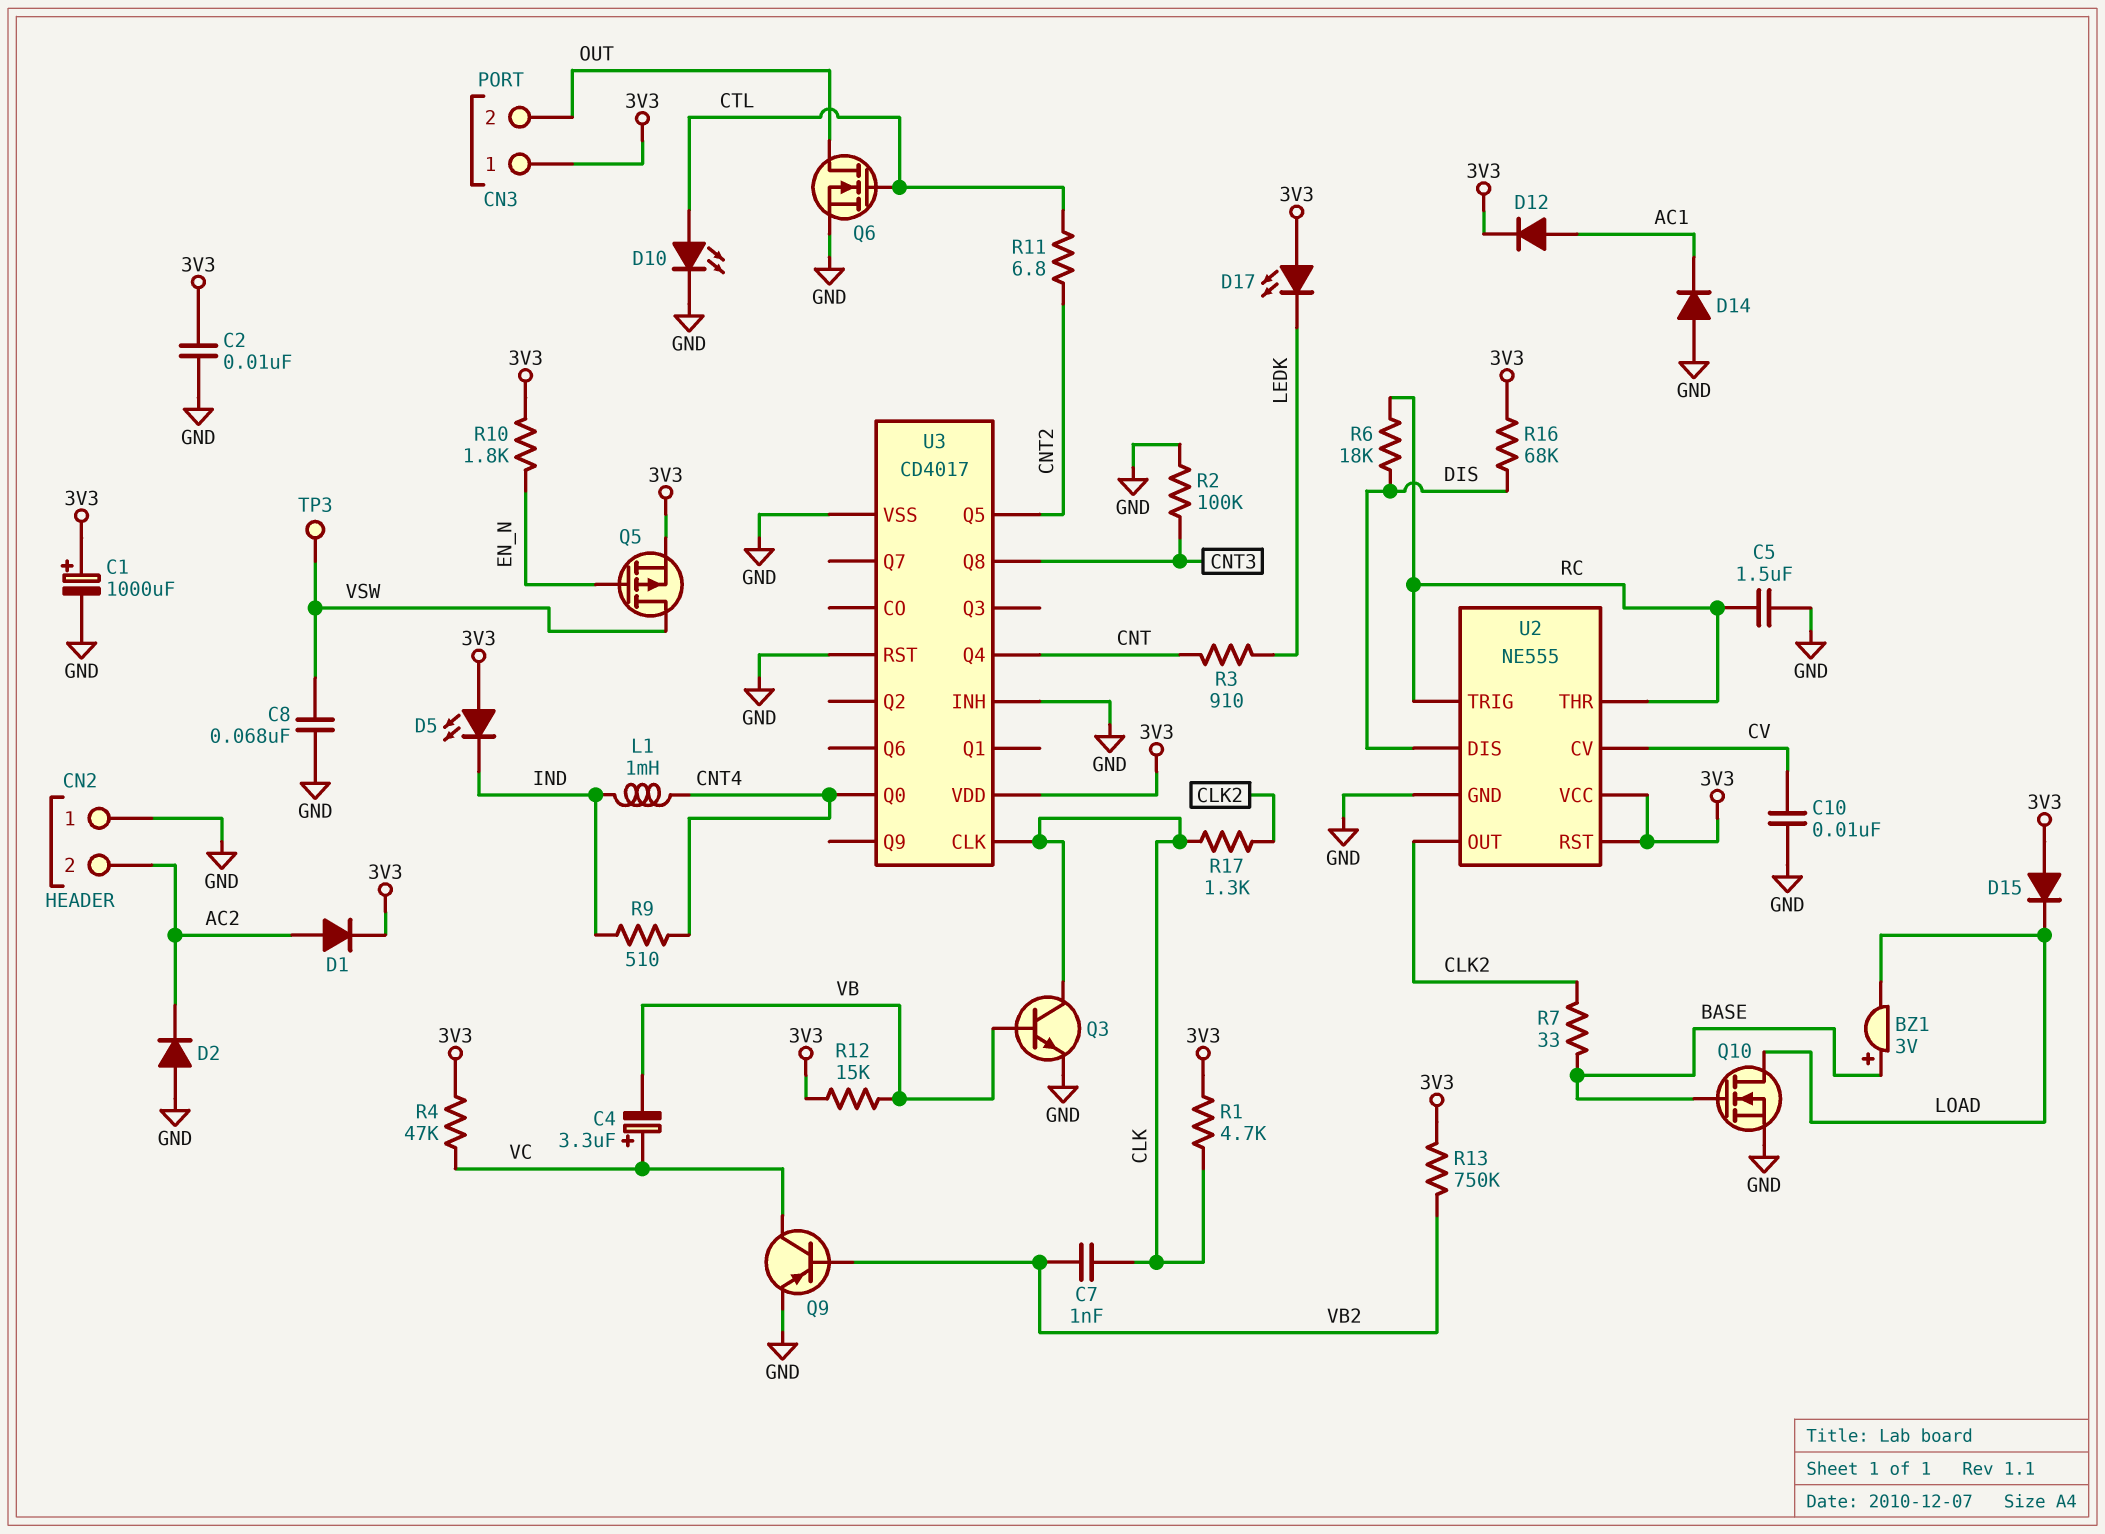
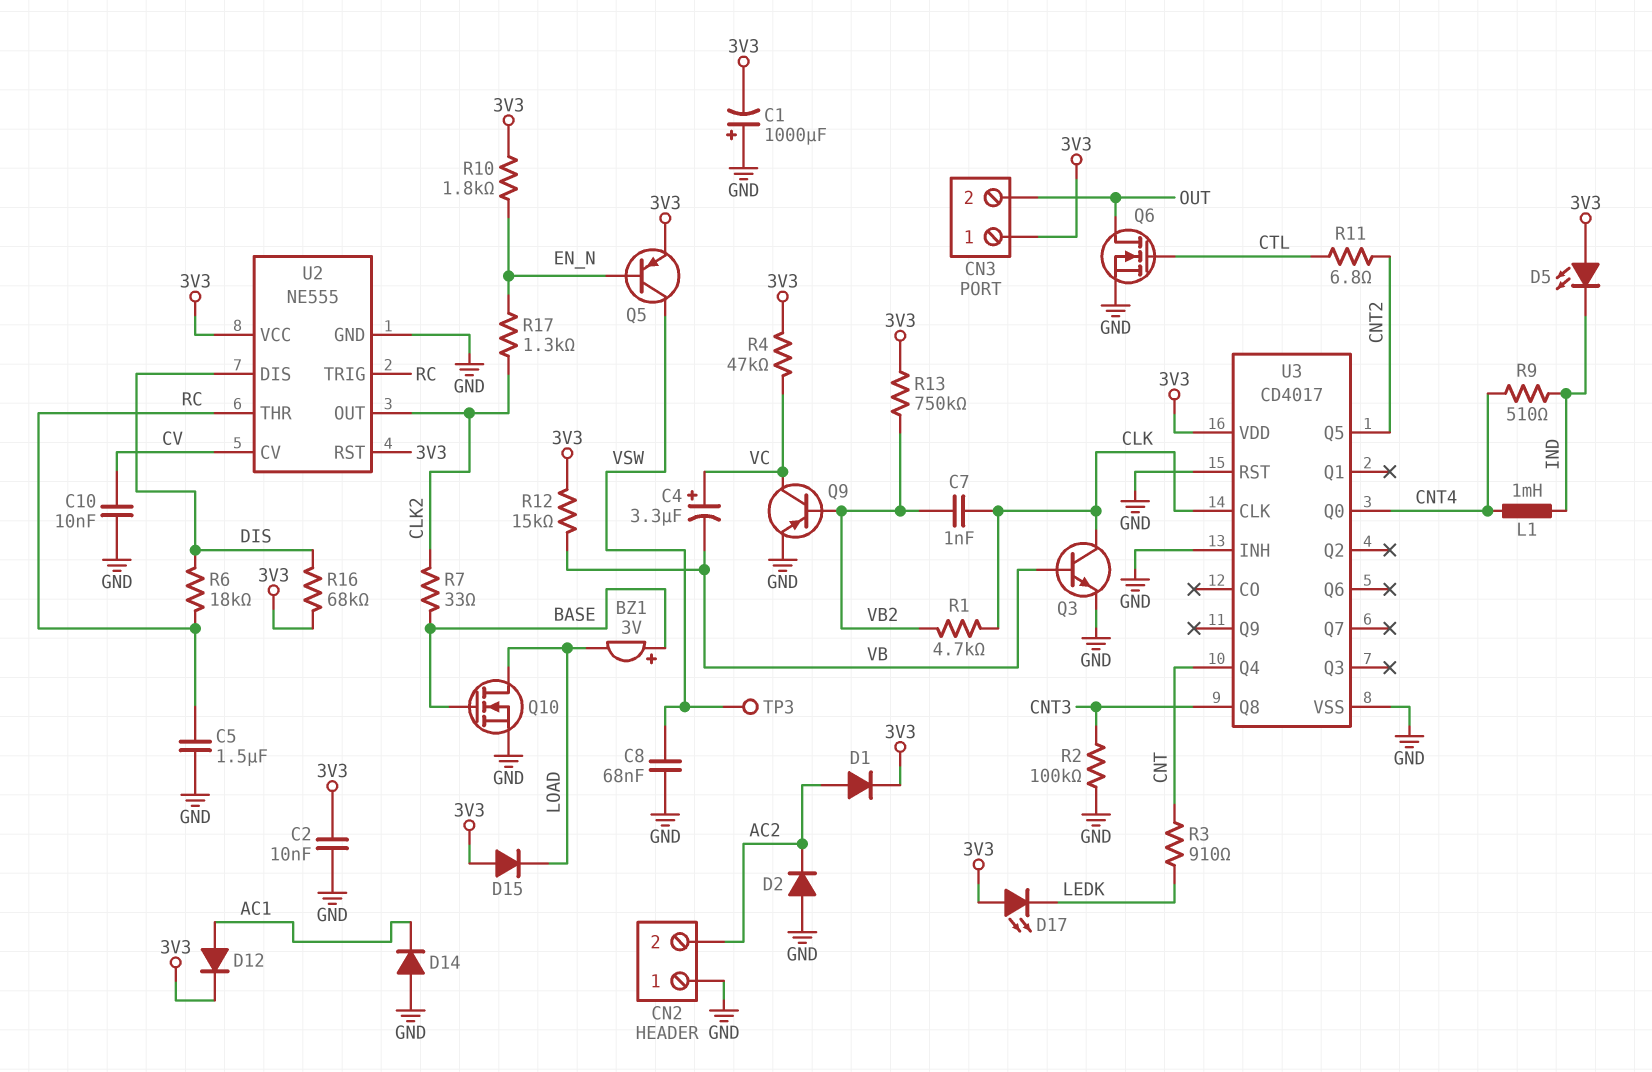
C1: 1000uF (plus 3V3, minus GND) -> 1000uF (plus GND, minus 3V3)
D10: LED (A CTL, K GND) -> none
Q5: PMOS (G EN_N, D VSW, S 3V3) -> PNP (B EN_N, C VSW, E 3V3)
R1: 4.7k (3V3, CLK) -> 4.7k (CLK, VB2)
R17: 1.3k (CLK, CLK2) -> 1.3k (CLK2, EN_N)

